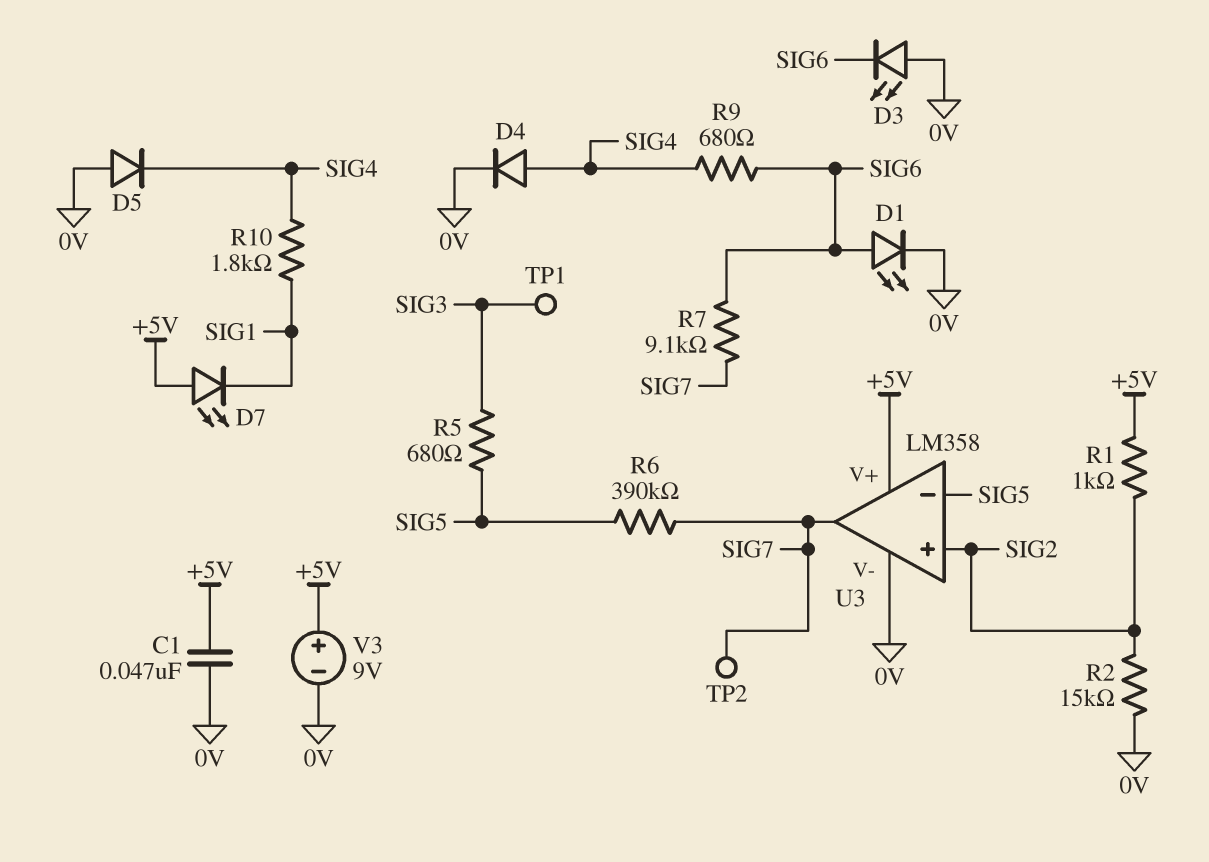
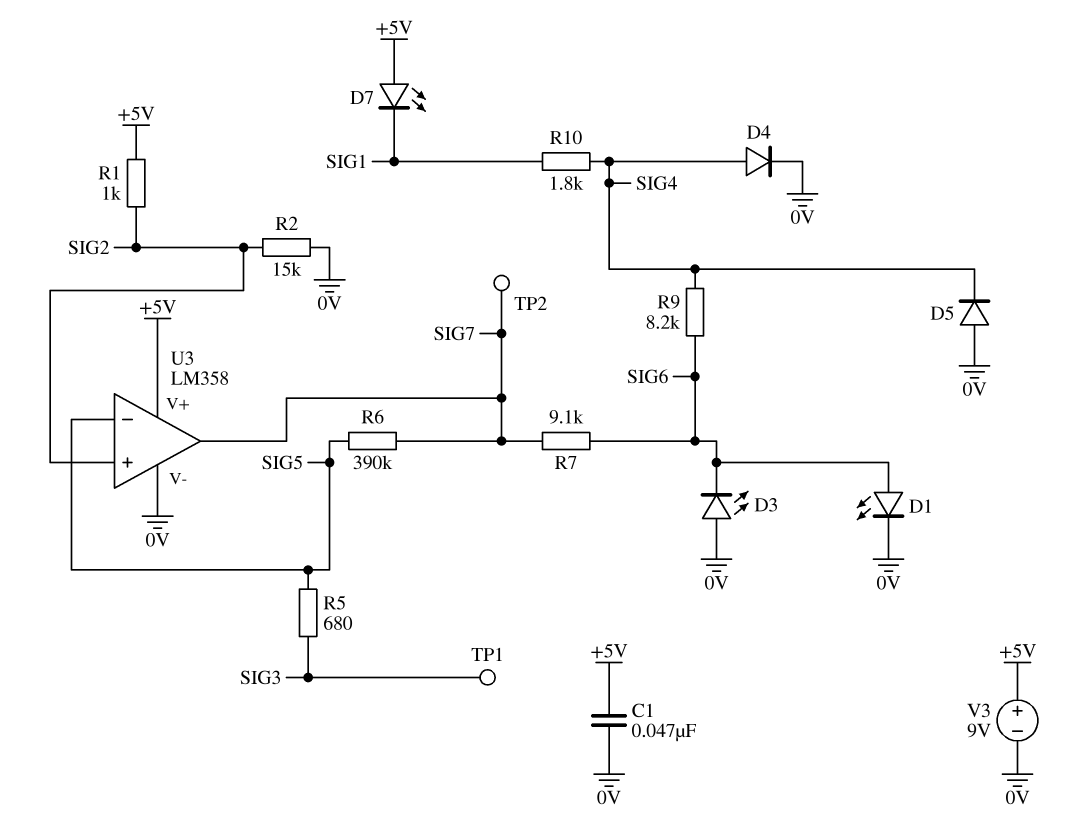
R9: 680 (SIG4, SIG6) -> 8.2k (SIG4, SIG6)

